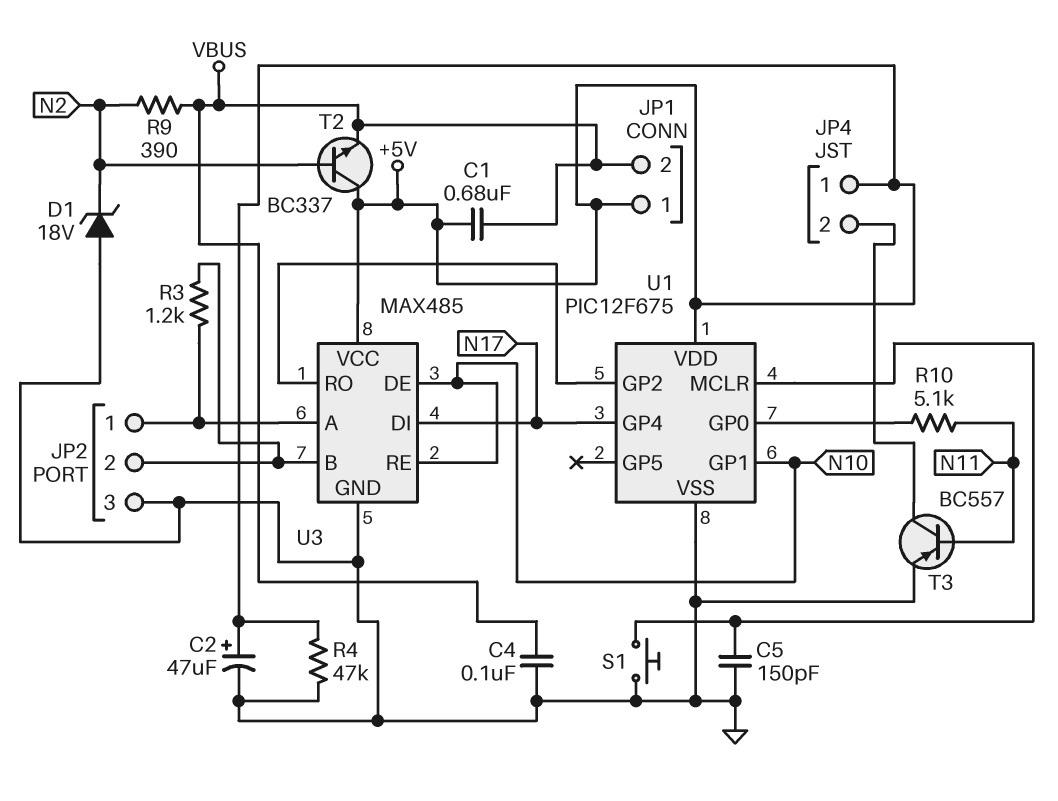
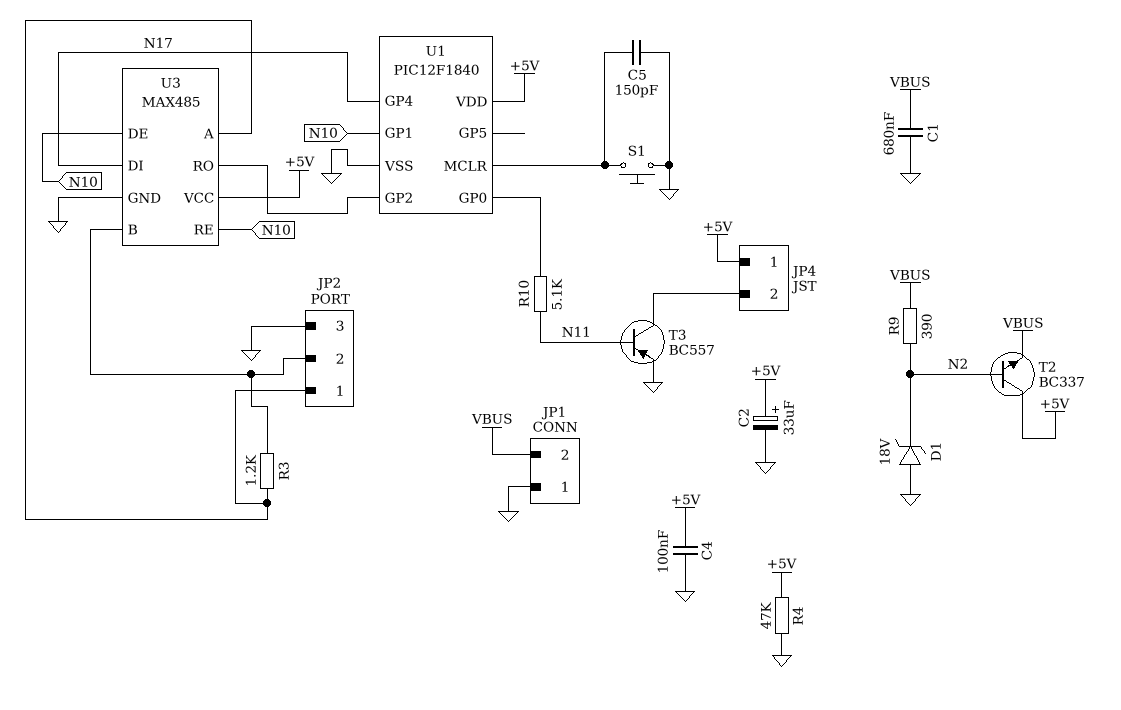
C1: 680nF (+5V, VBUS) -> 680nF (GND, VBUS)
C2: 47uF (plus +5V, minus GND) -> 33uF (plus +5V, minus GND)
C4: 100nF (GND, VBUS) -> 100nF (+5V, GND)
JP1 pin 1: +5V -> GND
U1: PIC12F675 -> PIC12F1840

